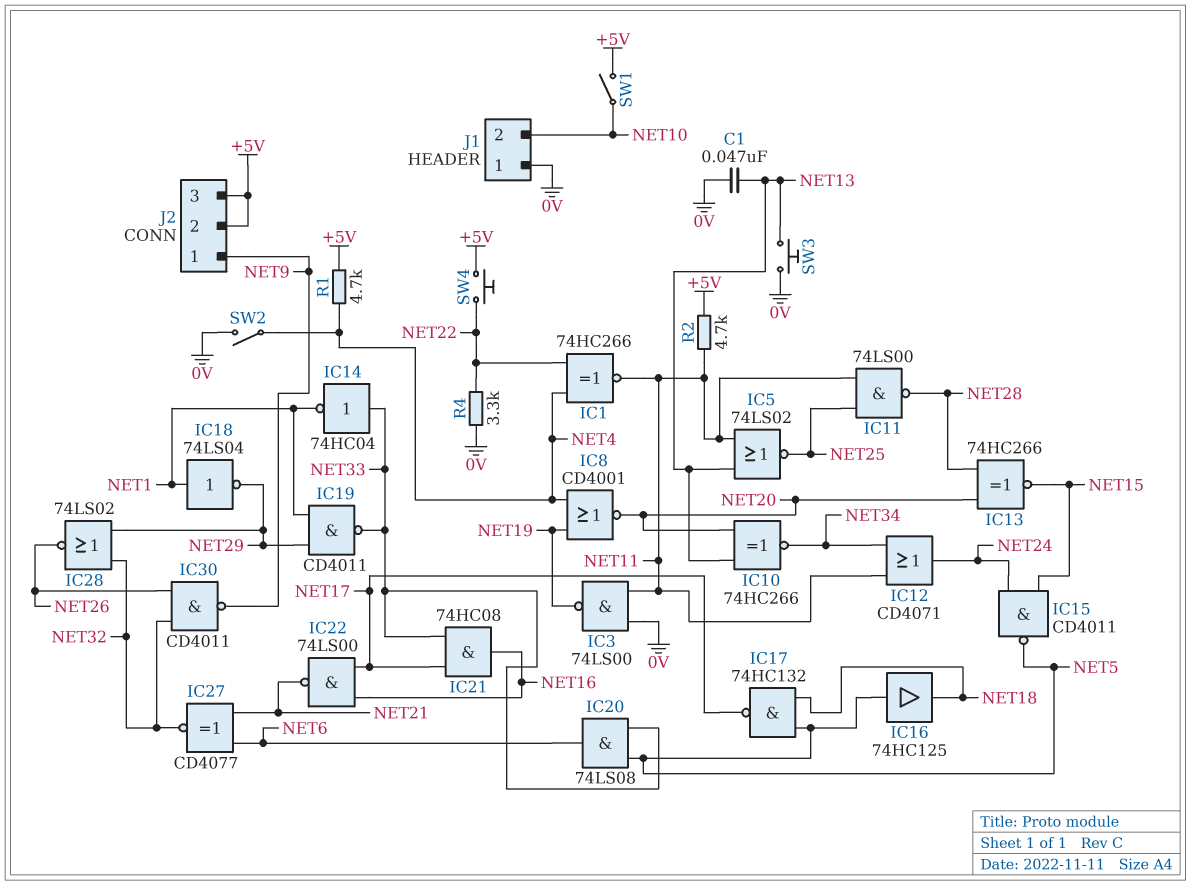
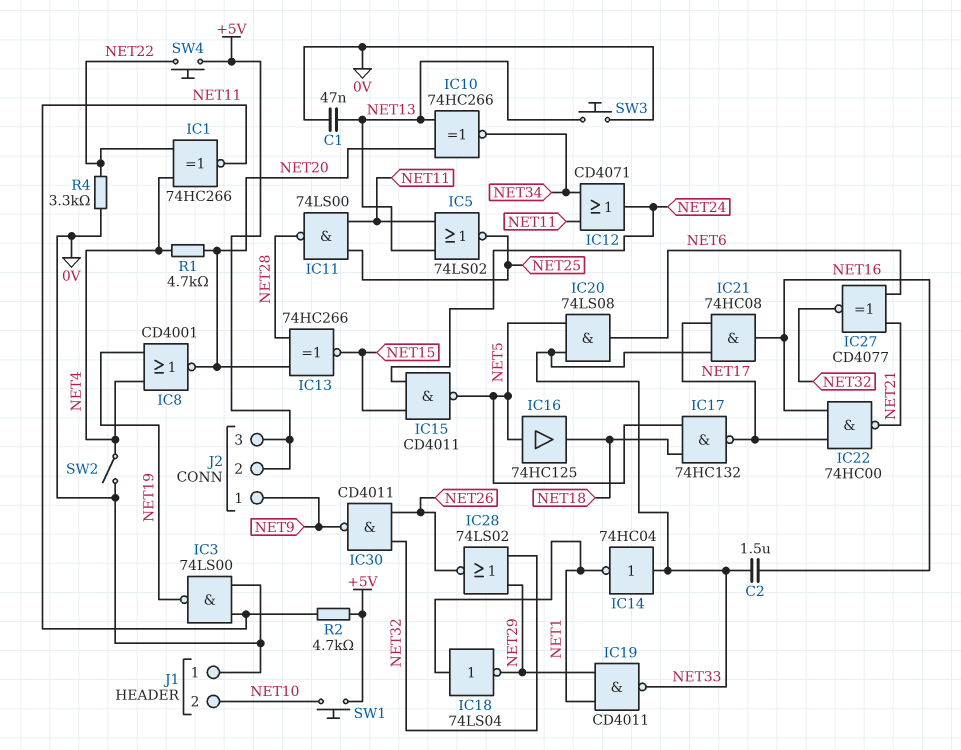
C2: none -> 1.5uF (NET16, NET33)
IC22: NAND 74LS00 (in NET16, in NET17, out NET21) -> NAND 74HC00 (in NET16, in NET17, out NET21)
R1: 4.7k (+5V, NET4) -> 4.7k (NET4, NET20)
SW1: switch (+5V, NET10) -> button (+5V, NET10)

